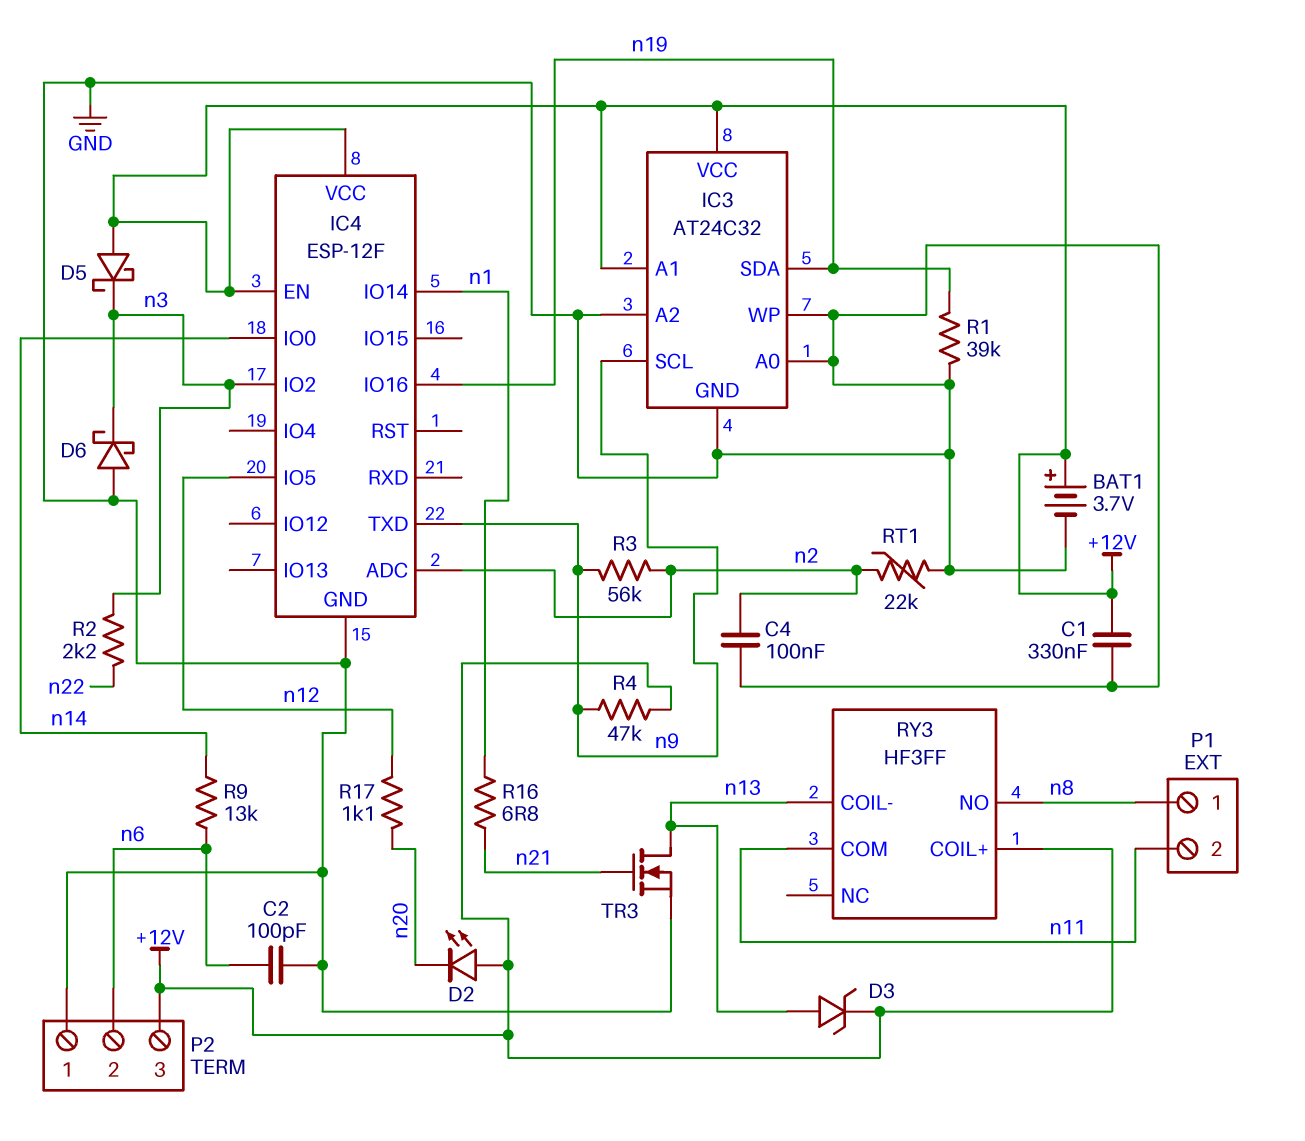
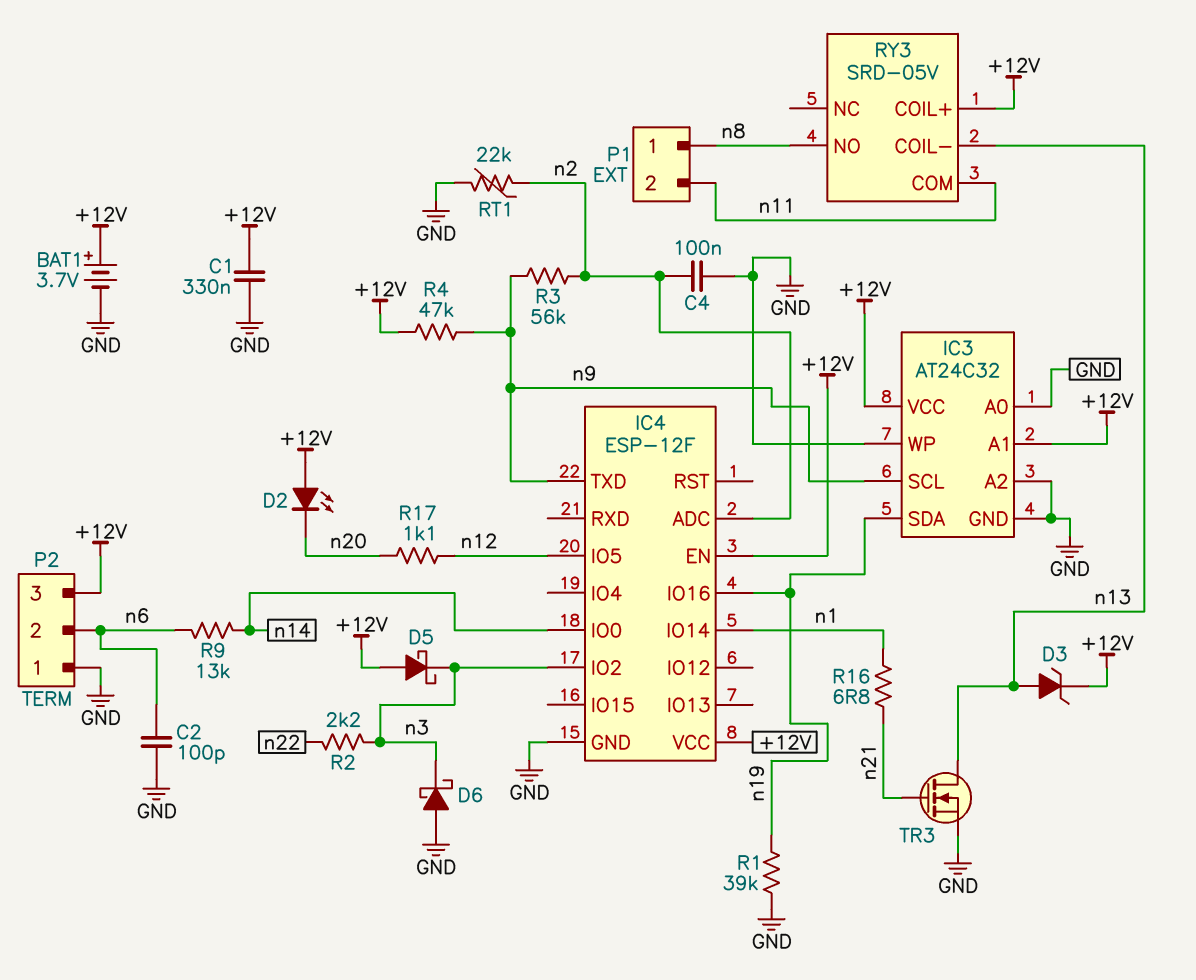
RY3: HF3FF -> SRD-05V

